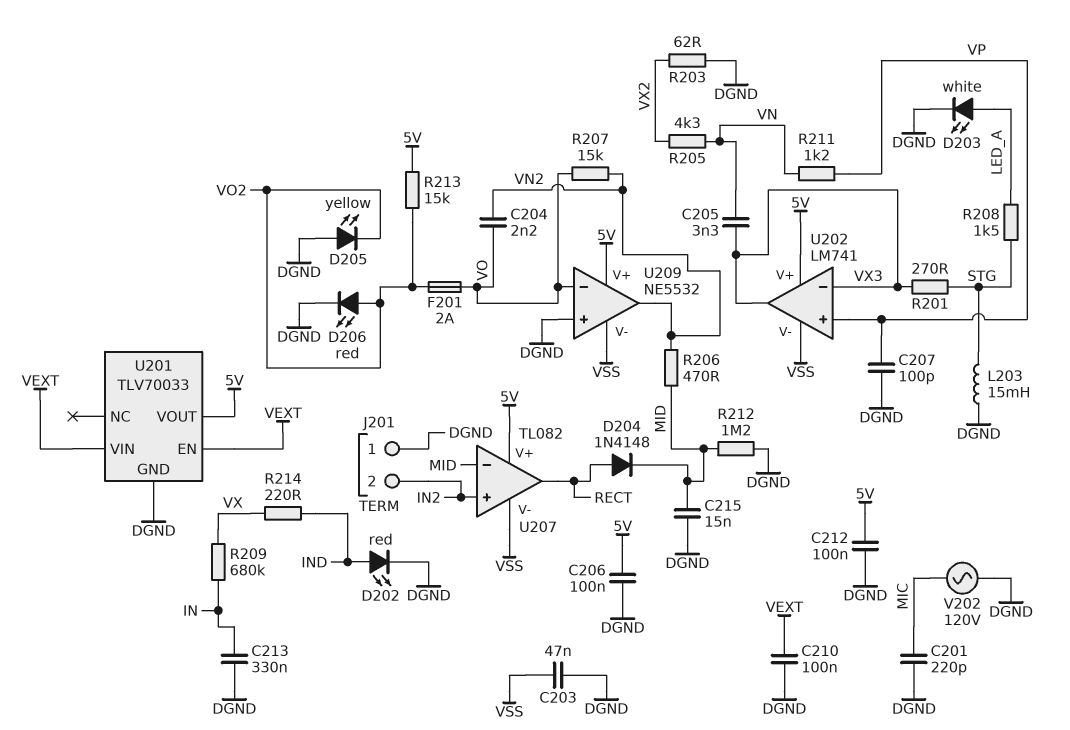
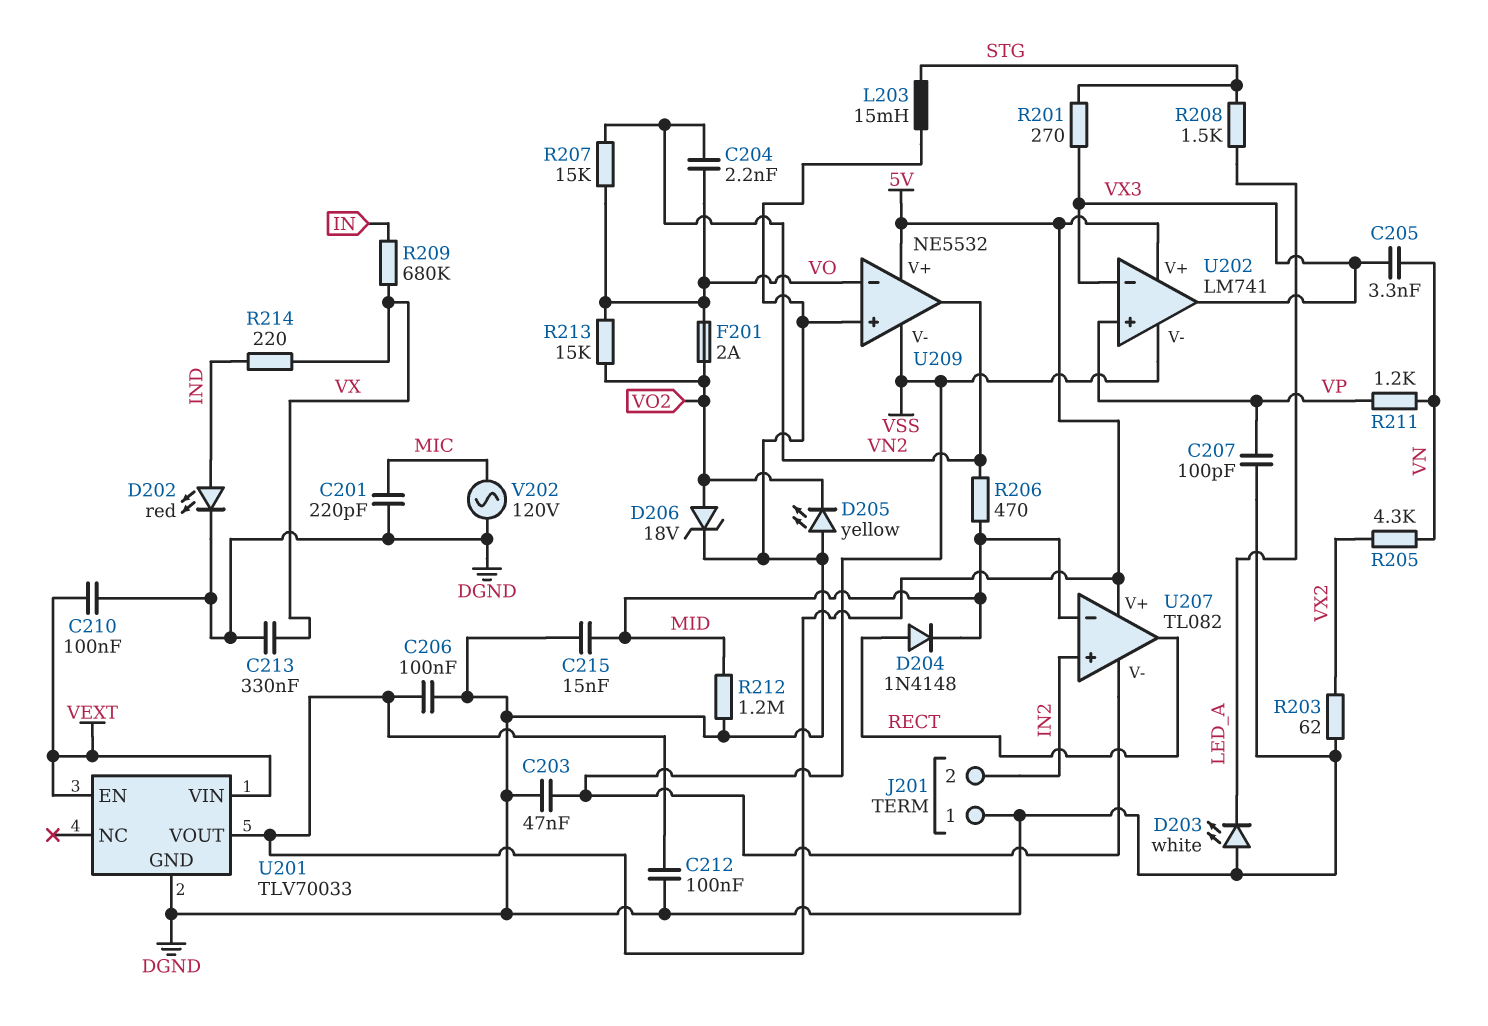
C213: 330nF (DGND, IN) -> 330nF (DGND, VX)
D203: LED white (A LED_A, K DGND) -> LED white (A DGND, K LED_A)
D206: LED red (A VO2, K DGND) -> zener 18V (A VO2, K DGND)
R213: 15k (5V, VO2) -> 15k (VO, VO2)

